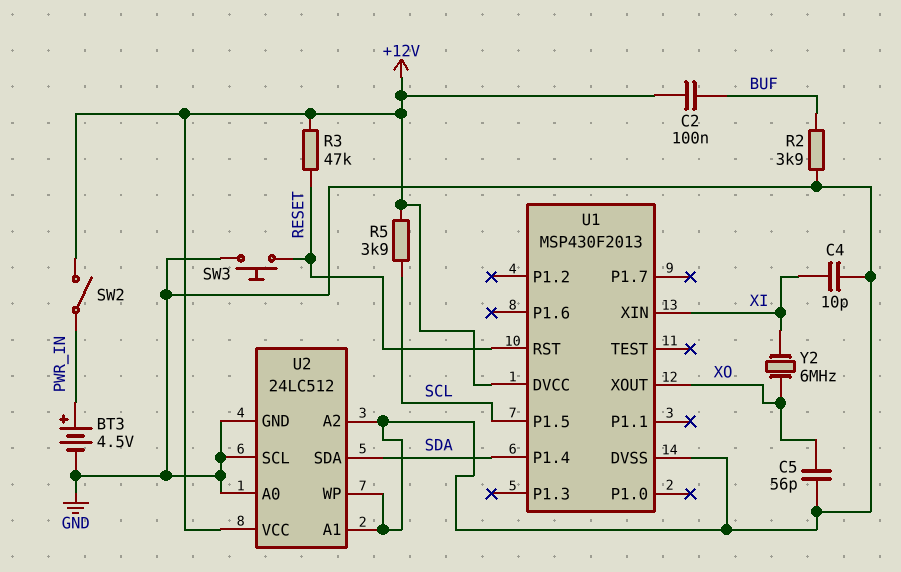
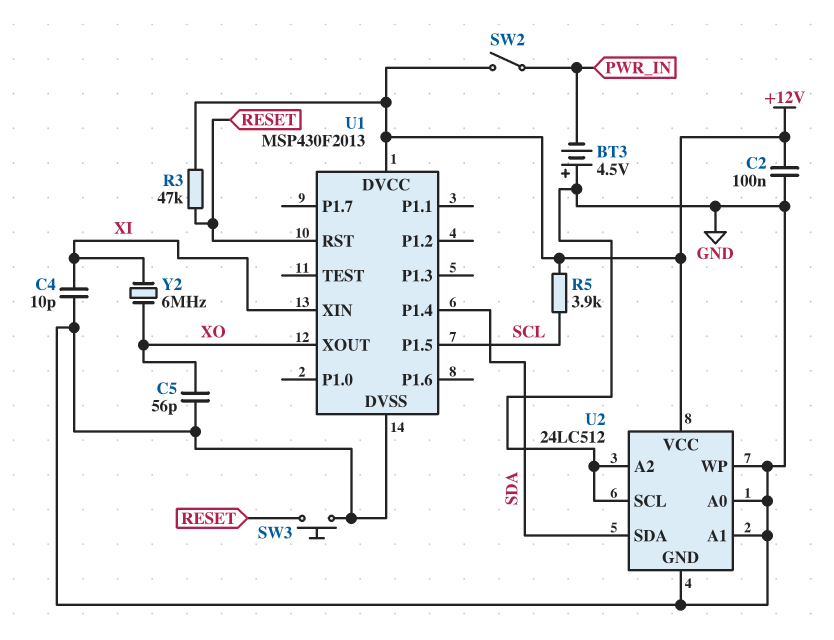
BT3: 4.5V (plus PWR_IN, minus GND) -> 4.5V (plus GND, minus PWR_IN)
C2: 100nF (+12V, BUF) -> 100nF (+12V, GND)
R2: 3.9k (BUF, GND) -> none

